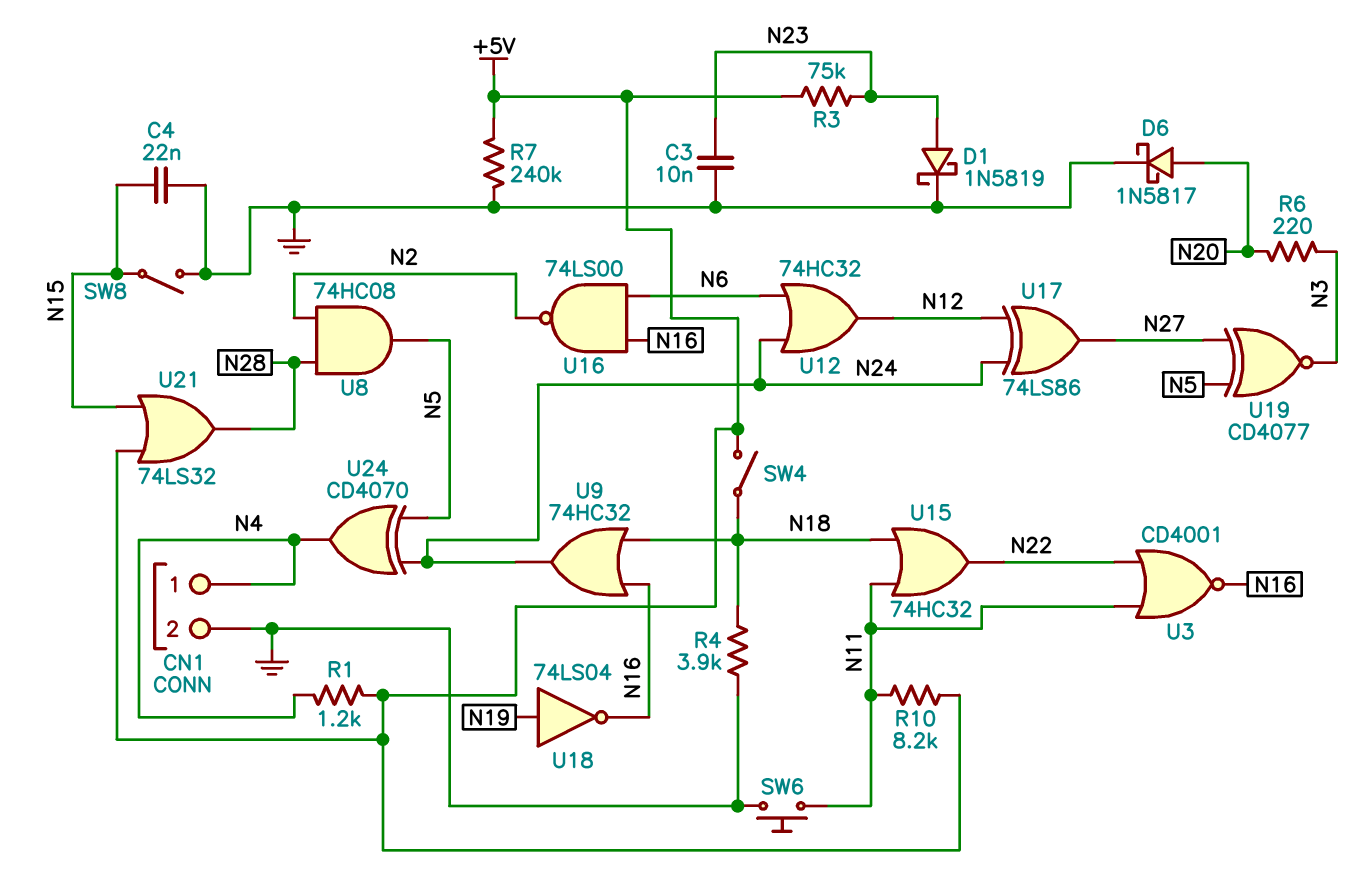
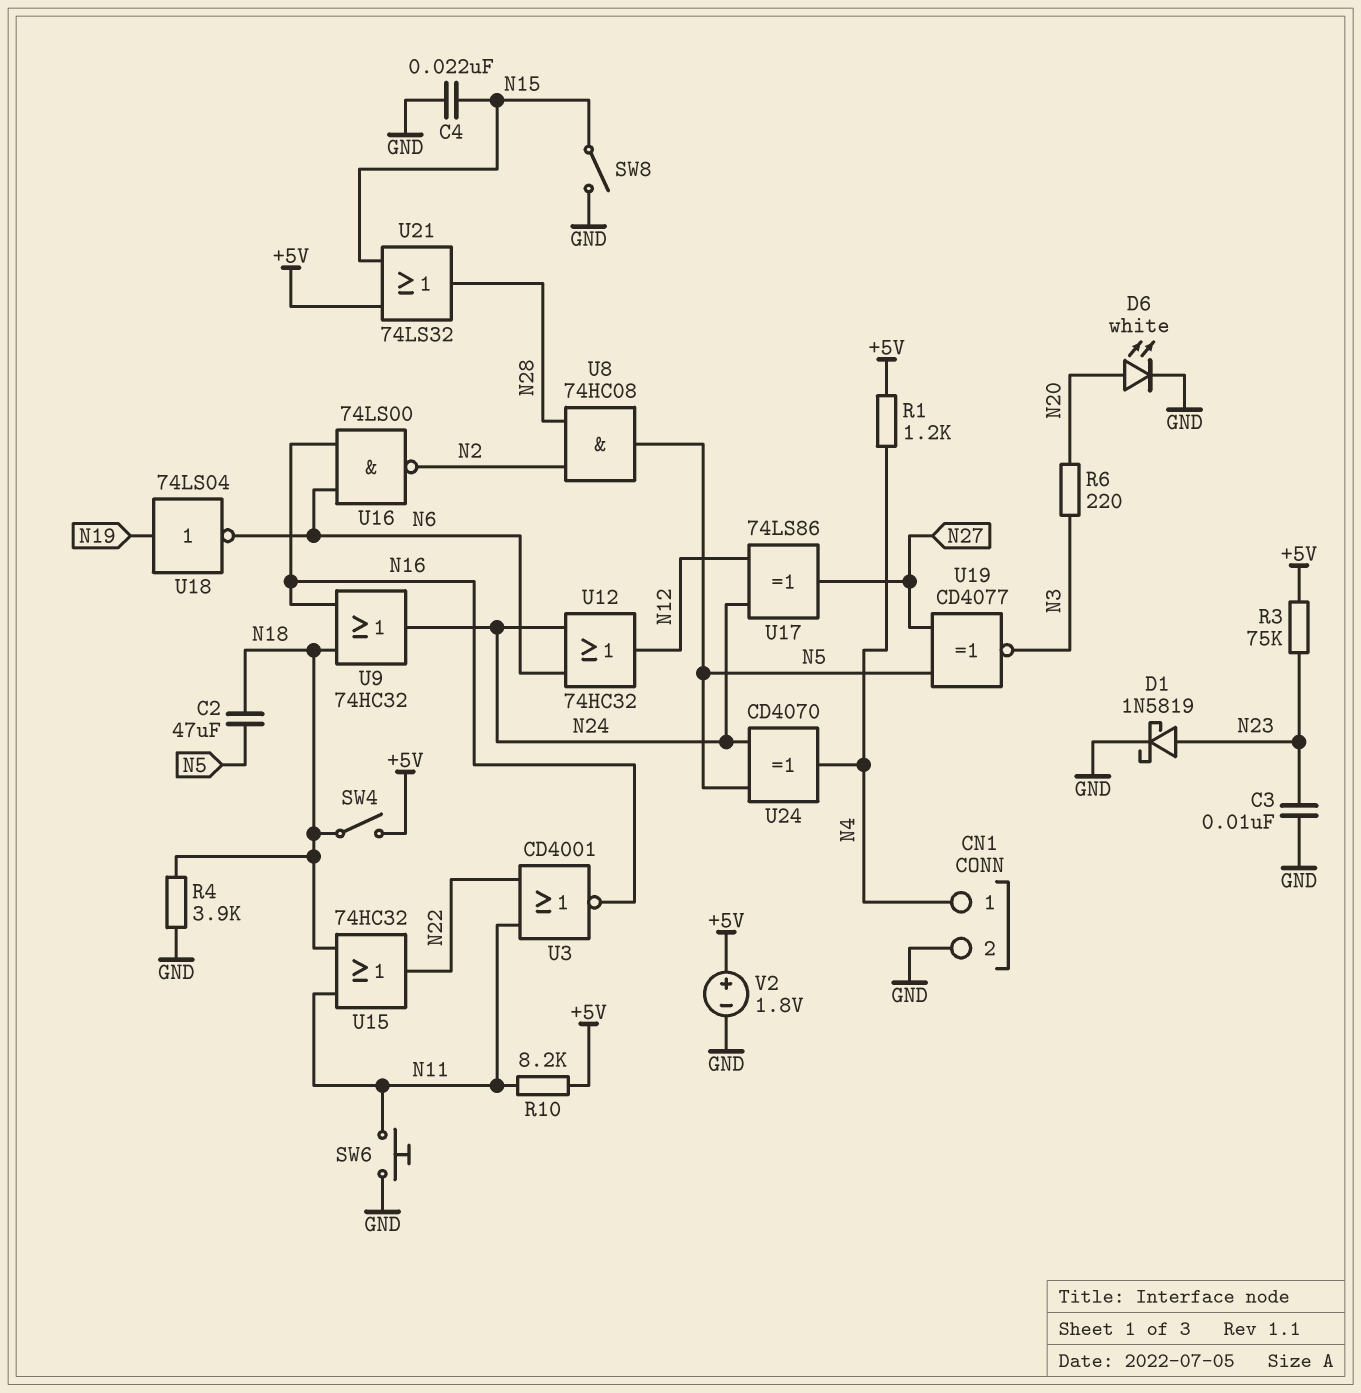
C2: none -> 47uF (N5, N18)
D6: schottky 1N5817 (A N20, K GND) -> LED white (A N20, K GND)
R7: 240k (+5V, GND) -> none
U18: NOT 74LS04 (in N19, out N16) -> NOT 74LS04 (in N19, out N6)
V2: none -> 1.8V (plus +5V, minus GND)

